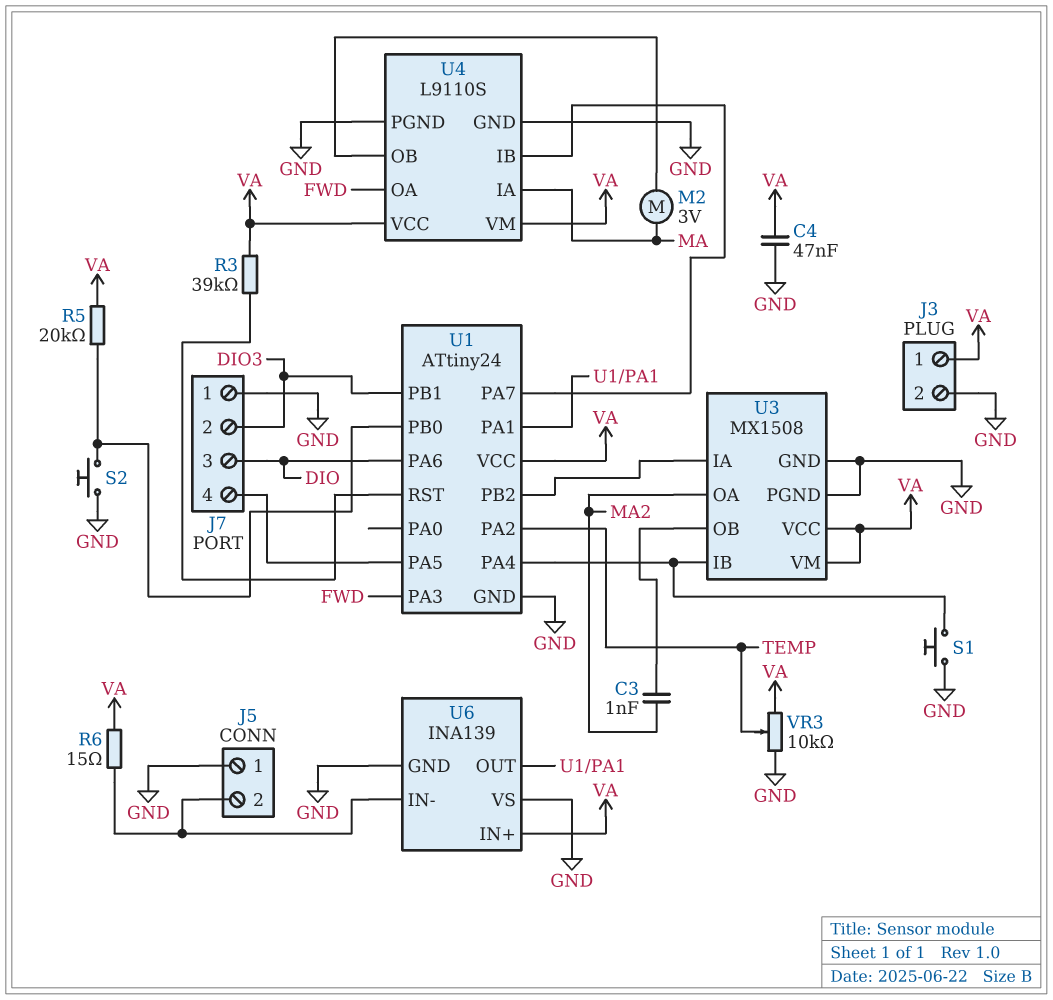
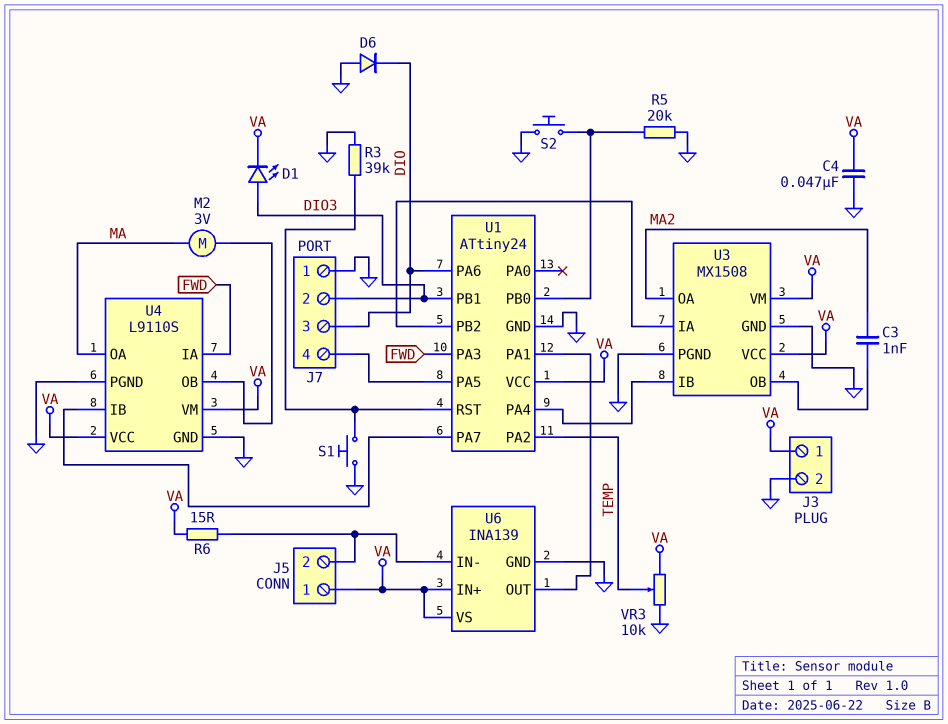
D1: none -> LED (A DIO3, K VA)
D6: none -> diode (A GND, K DIO)
J5 pin 1: GND -> VA
R3: 39k (U1/RST, VA) -> 39k (GND, U1/RST)
R5: 20k (U1/PB0, VA) -> 20k (GND, U1/PB0)
S1: button (GND, U1/PA4) -> button (GND, U1/RST)
U4 pin IA: MA -> FWD
U4 pin OA: FWD -> MA
U6 pin VS: GND -> VA

